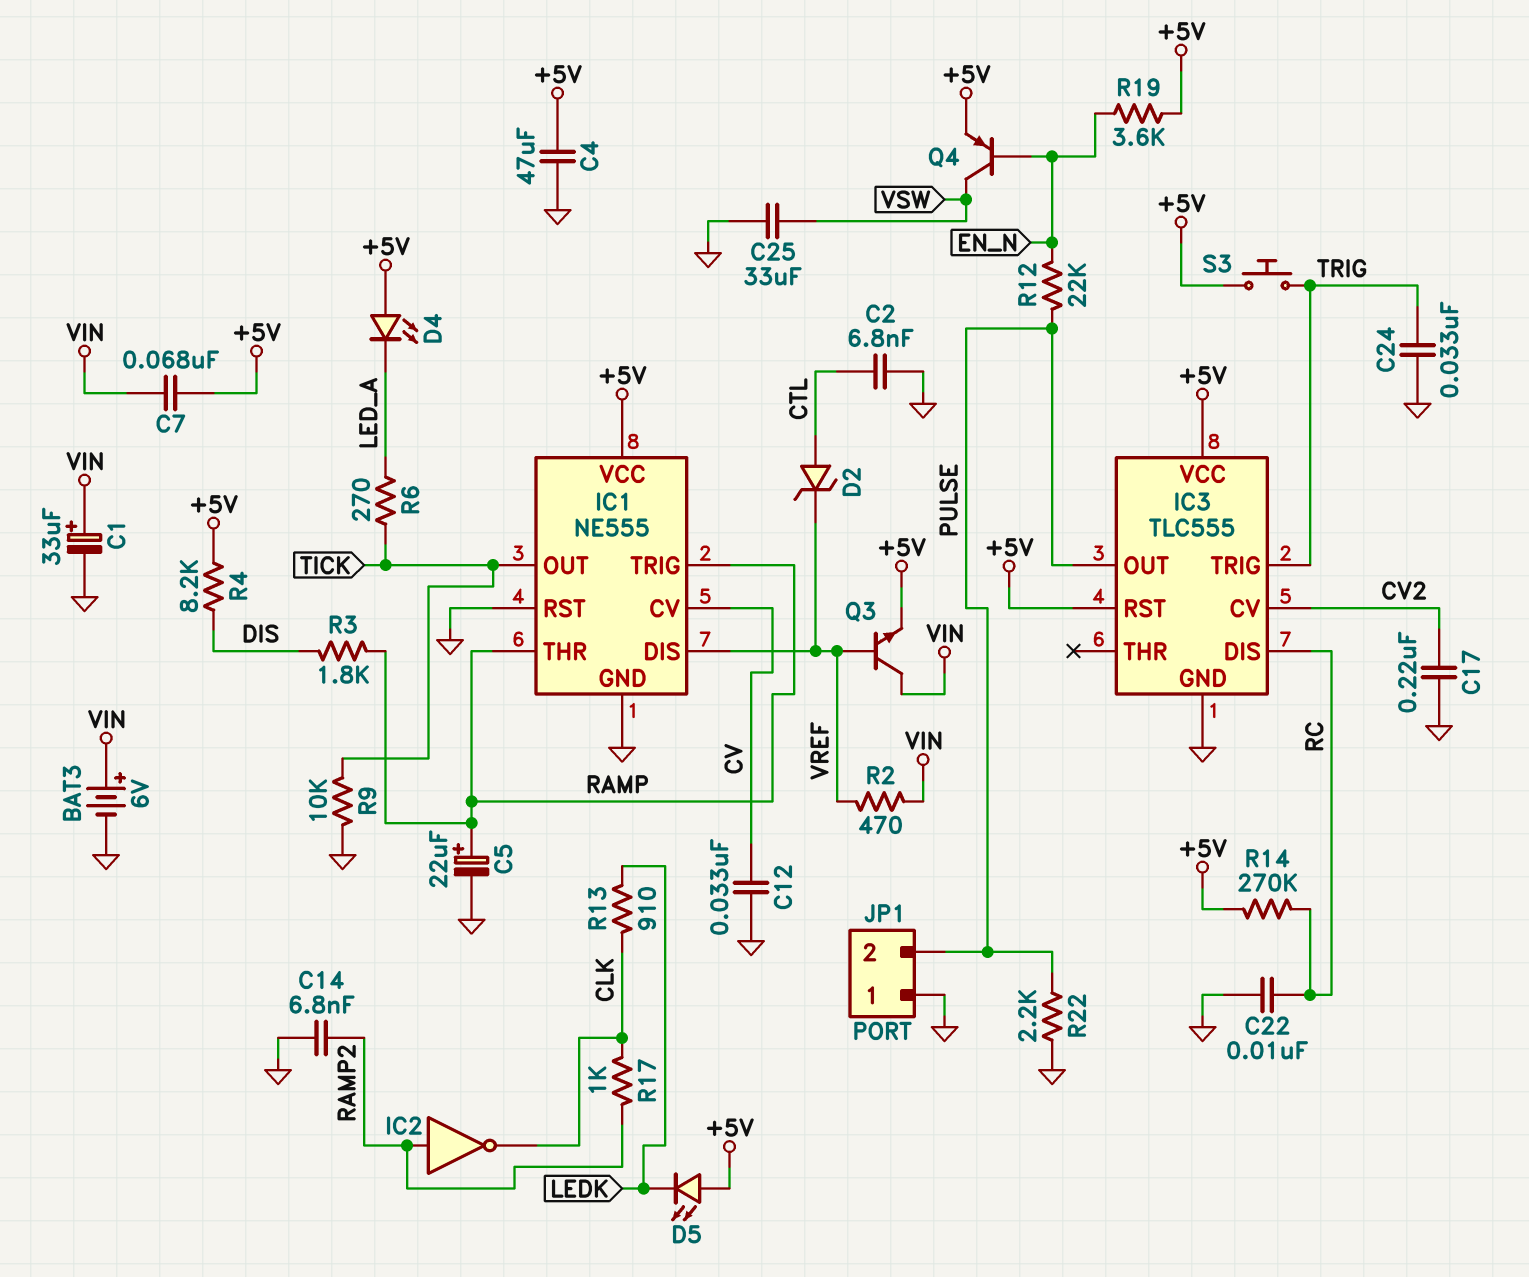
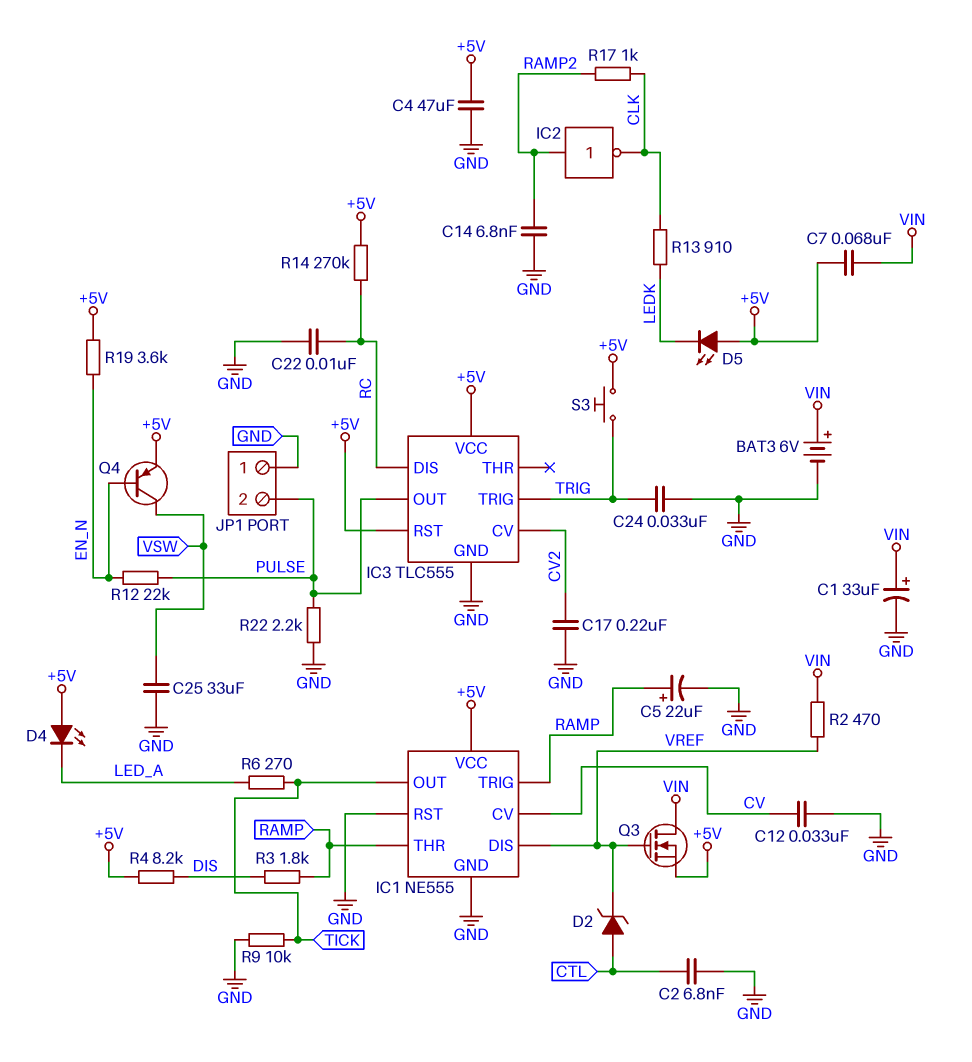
Q3: NPN (B VREF, C VIN, E +5V) -> NMOS (G VREF, D VIN, S +5V)

